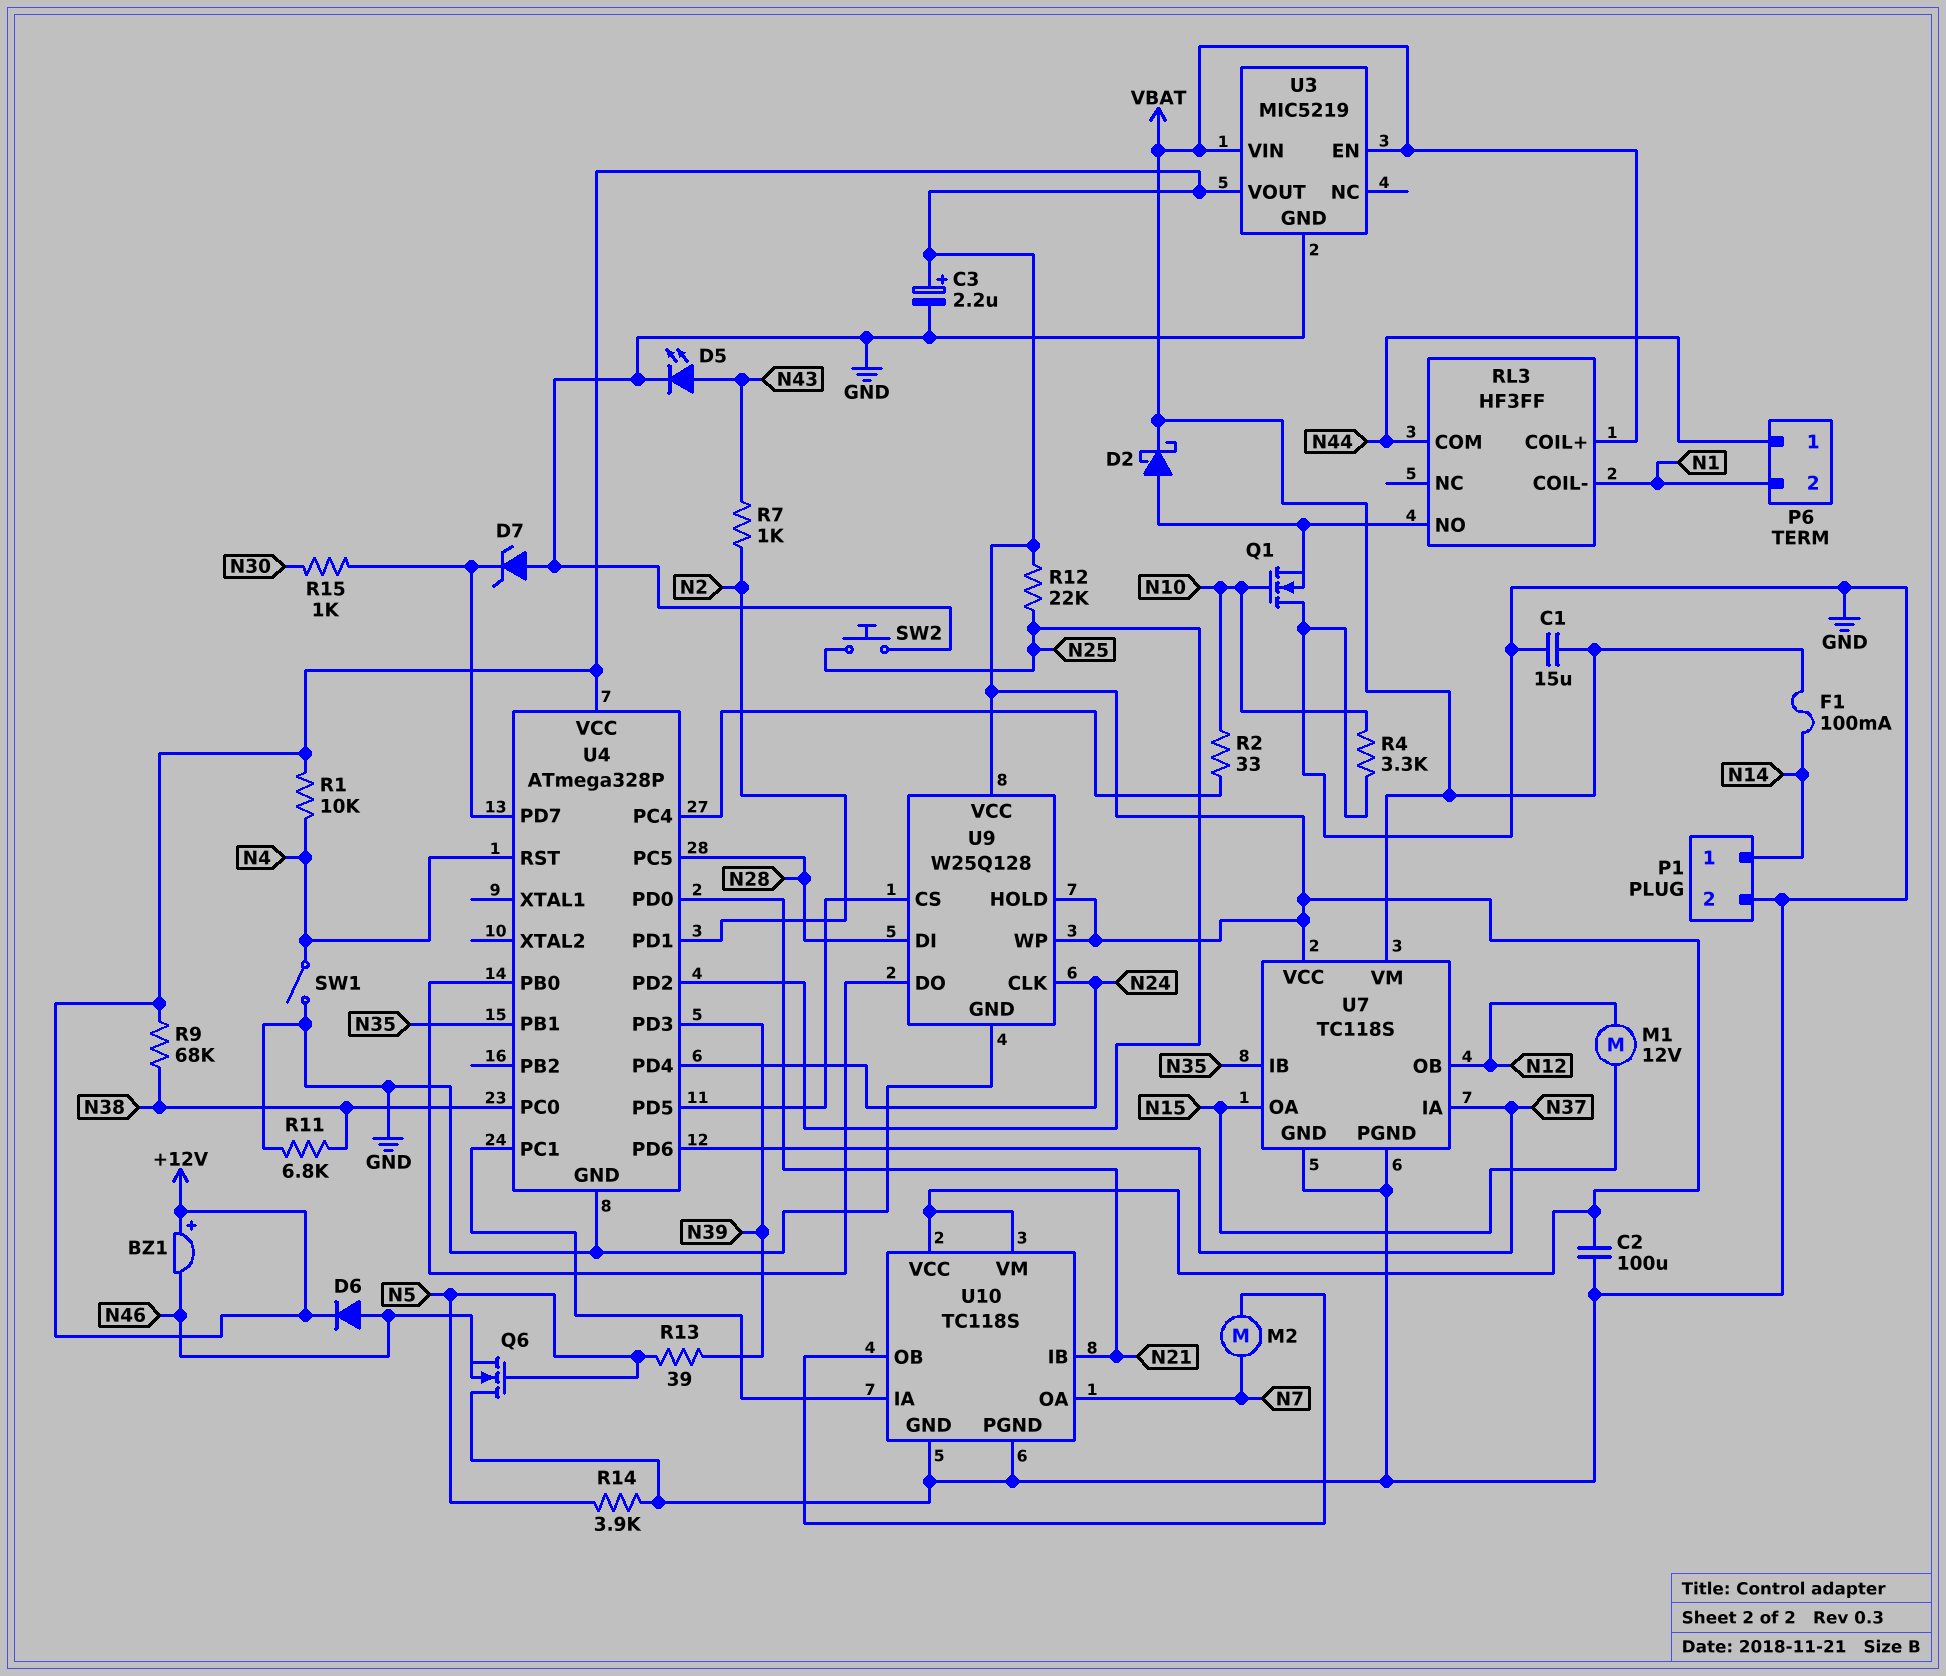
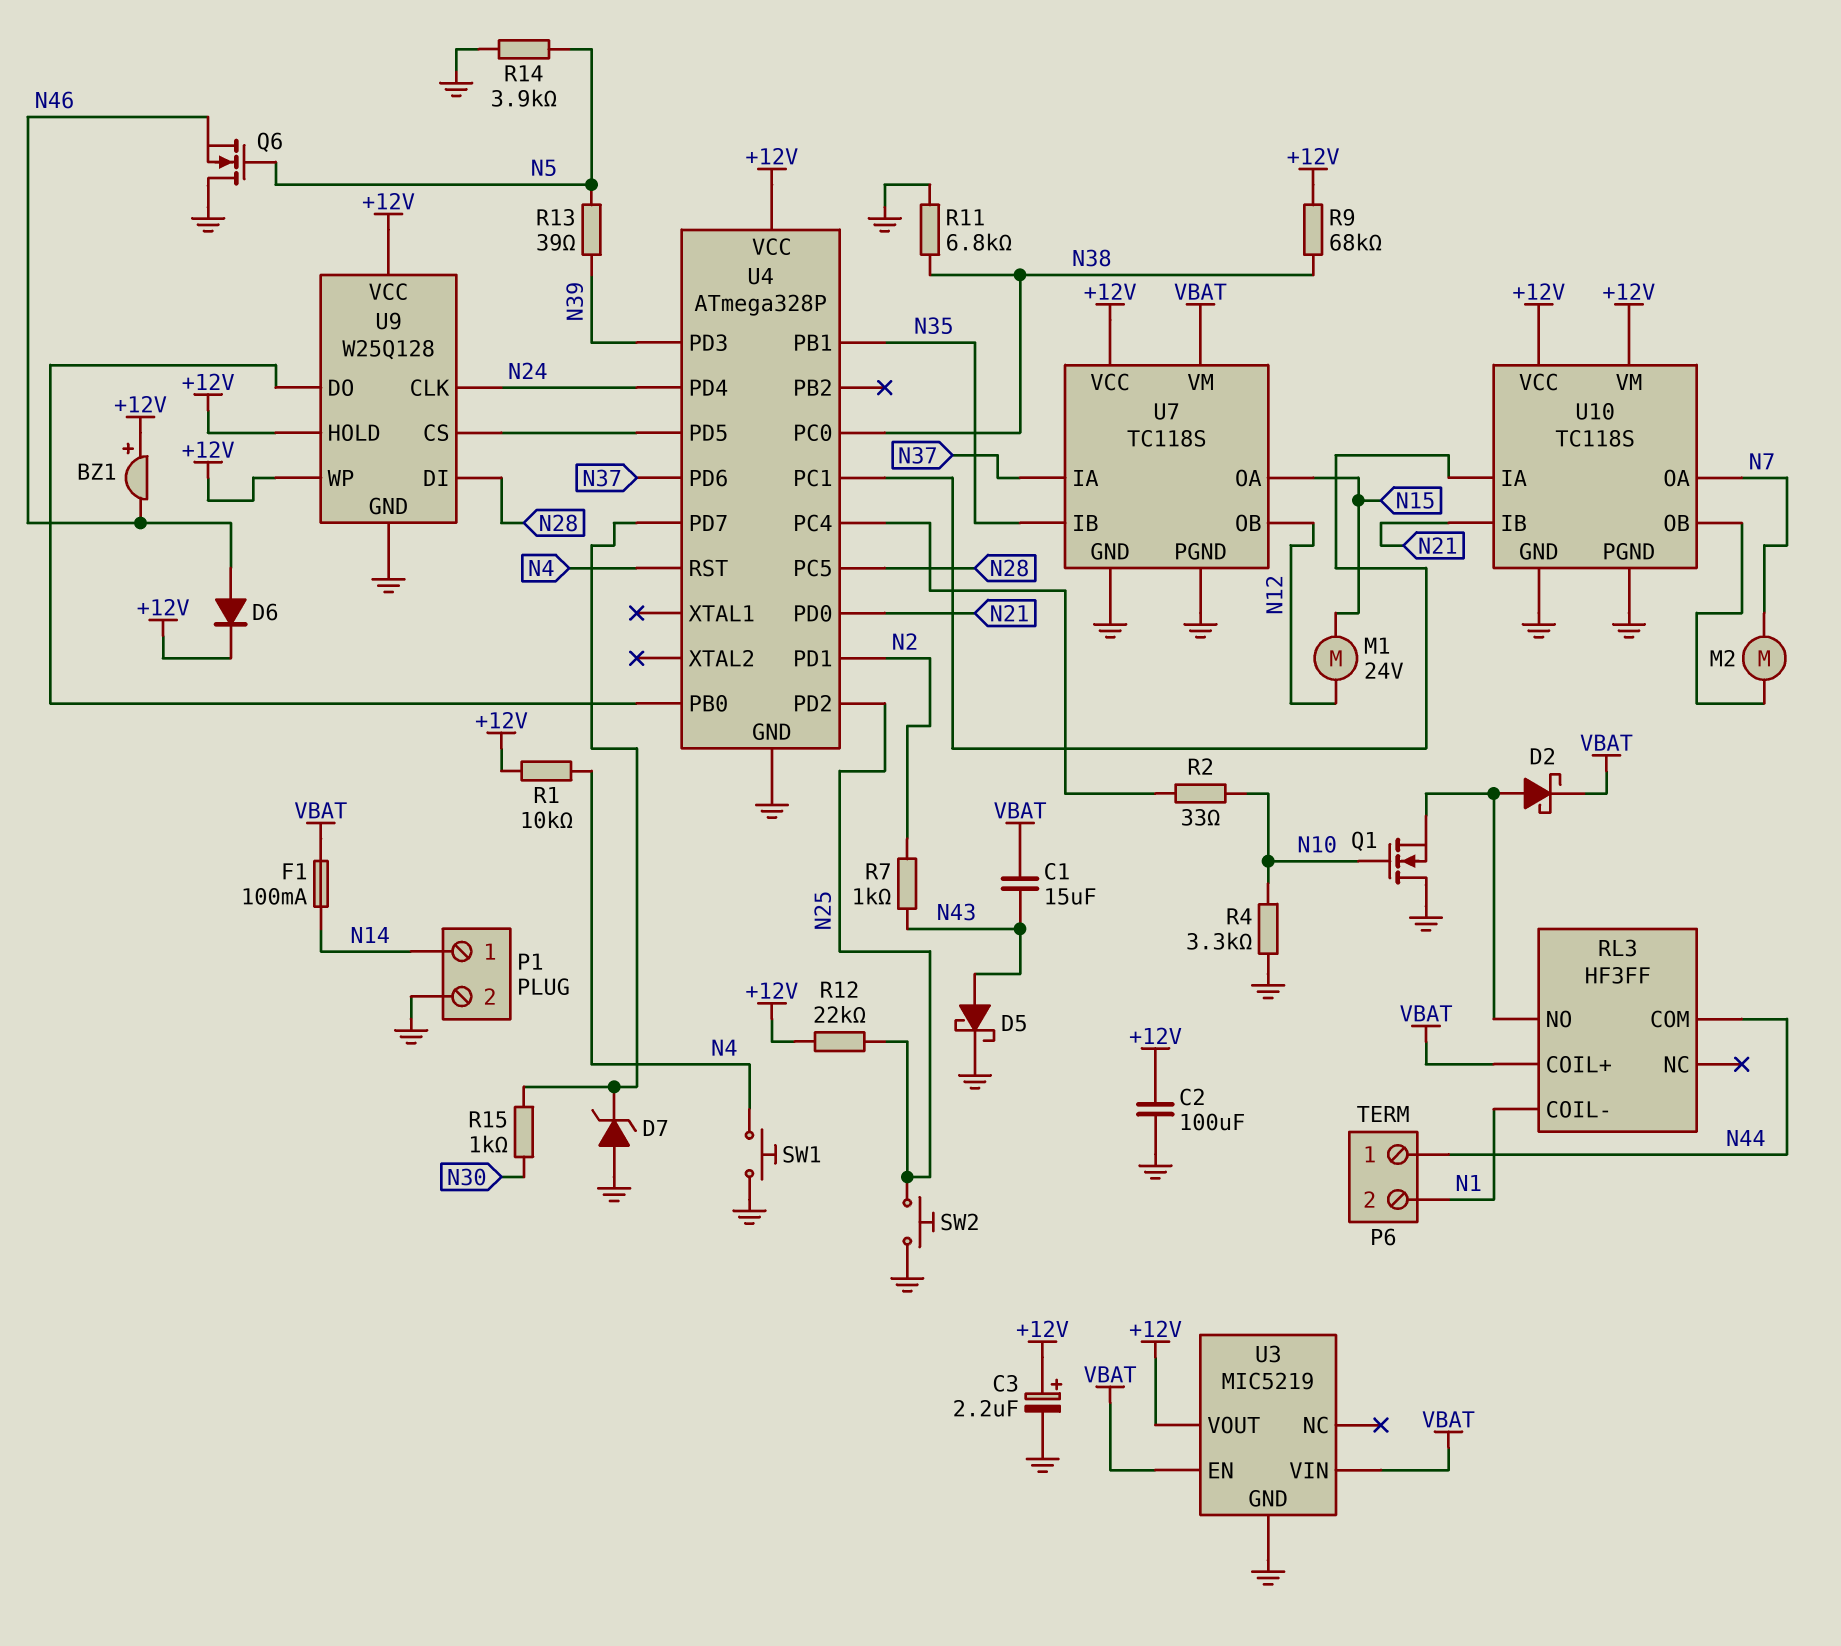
C1: 15uF (GND, VBAT) -> 15uF (N43, VBAT)
D5: LED (A N43, K GND) -> schottky (A N43, K GND)
M1: motor 12V (N12, N15) -> motor 24V (N12, N15)
SW1: switch (GND, N4) -> button (GND, N4)

